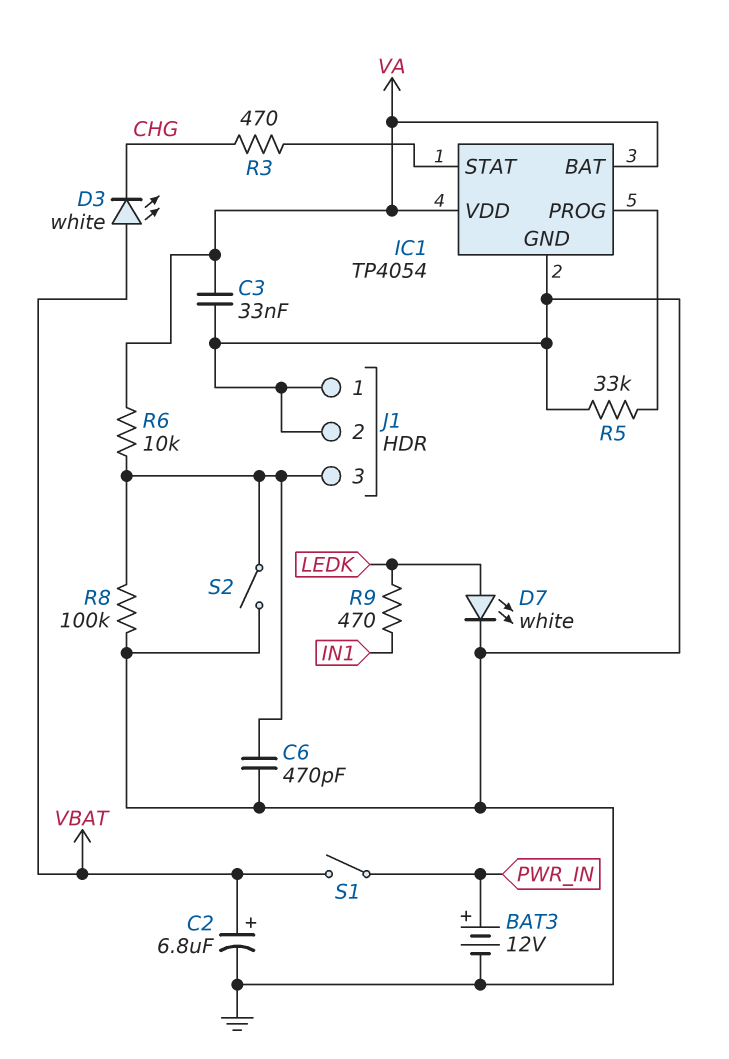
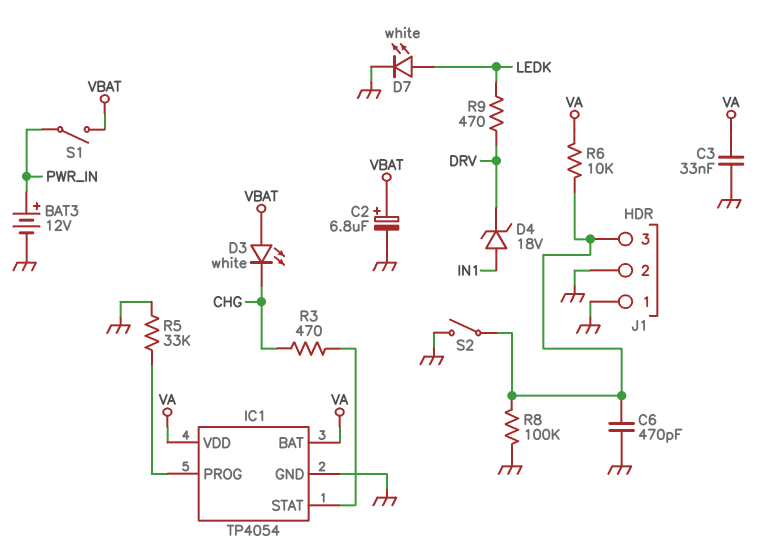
D4: none -> zener 18V (A IN1, K DRV)
R9: 470 (IN1, LEDK) -> 470 (DRV, LEDK)

